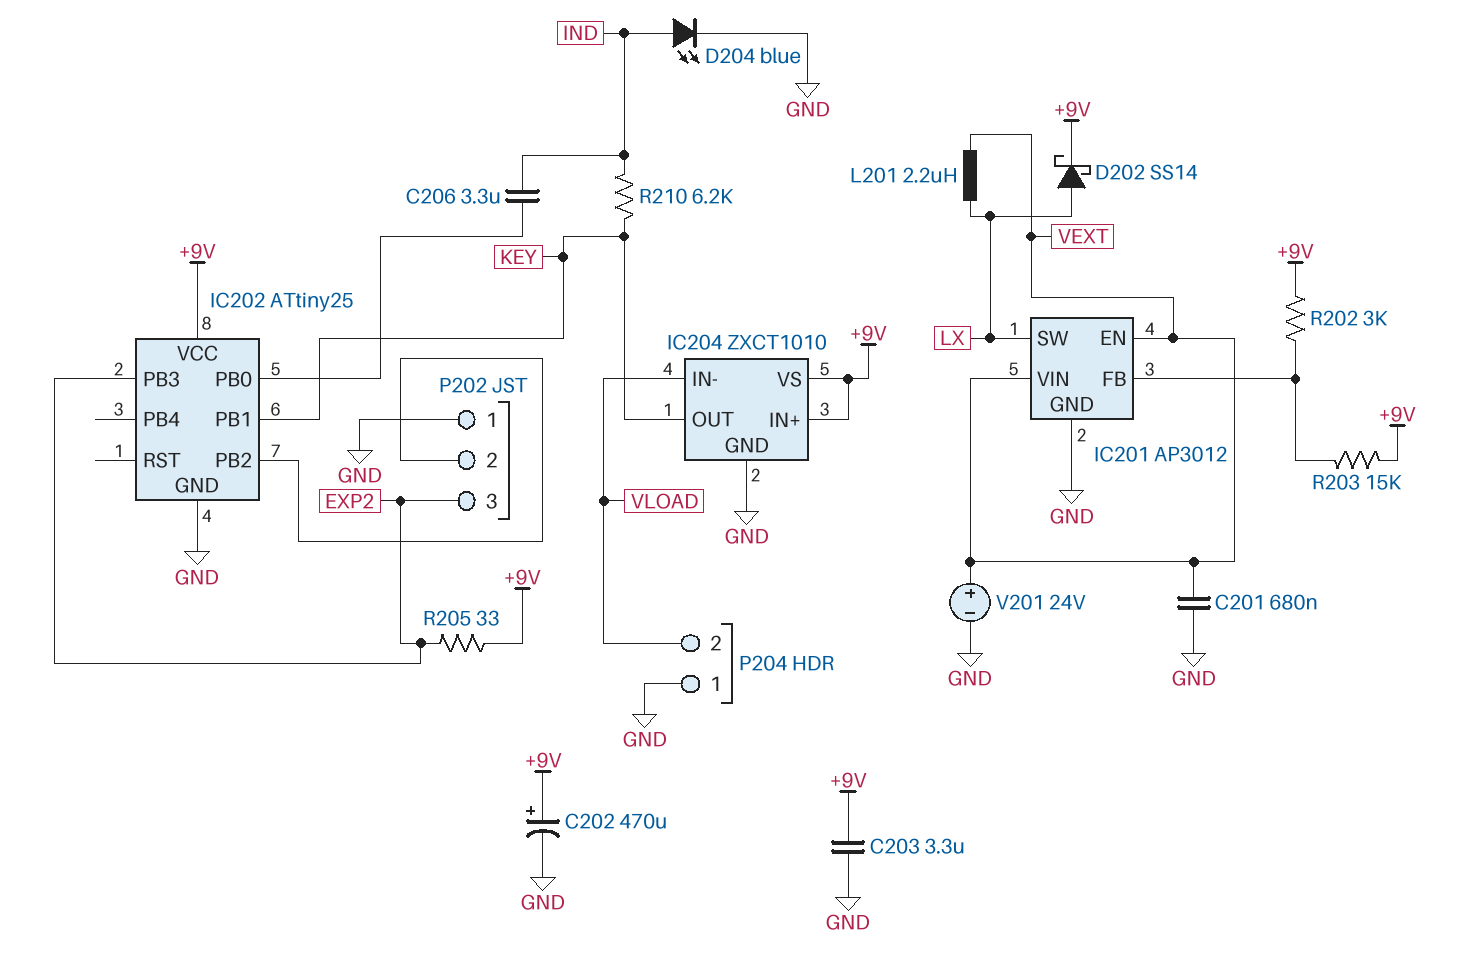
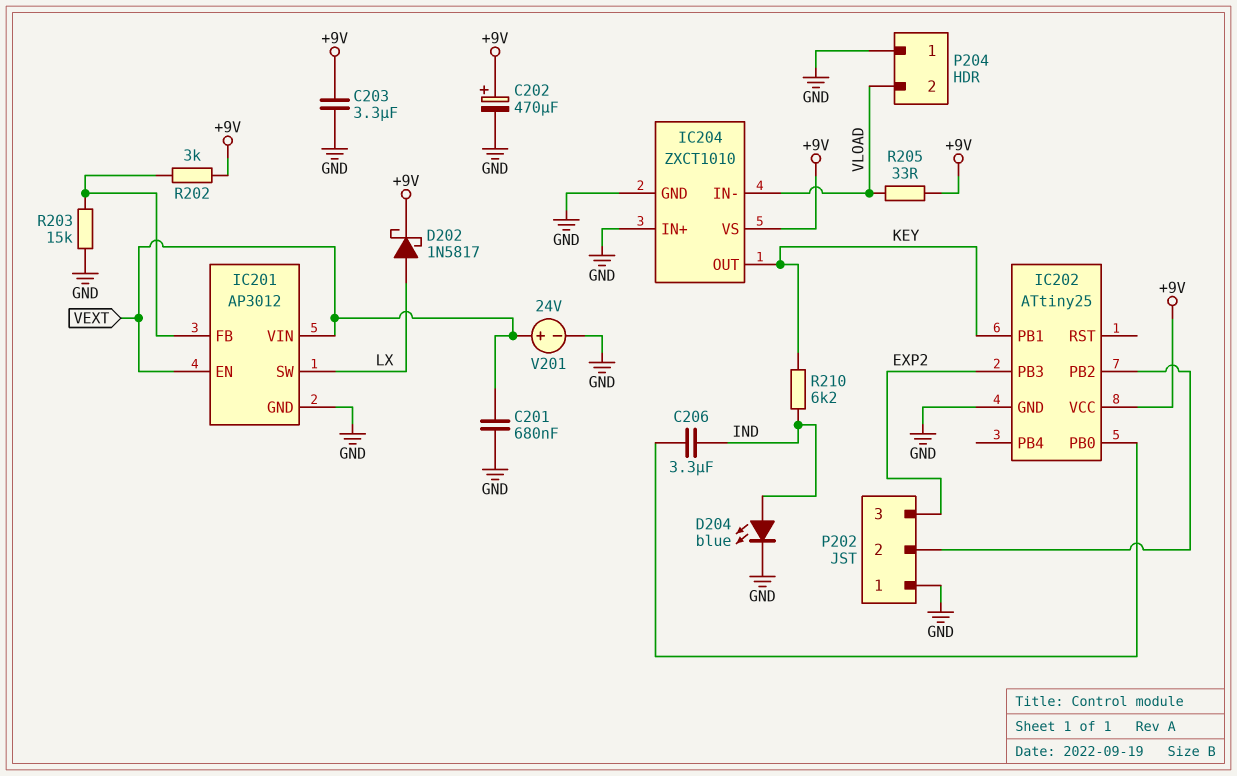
D202: schottky SS14 (A LX, K +9V) -> schottky 1N5817 (A LX, K +9V)
IC204 pin IN+: +9V -> GND
L201: 2.2uH (LX, VEXT) -> none
R203: 15k (+9V, IC201/FB) -> 15k (GND, IC201/FB)
R205: 33 (+9V, EXP2) -> 33 (+9V, VLOAD)

